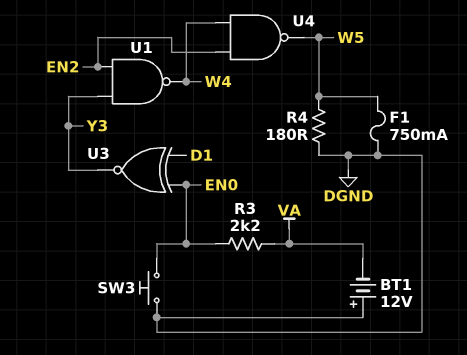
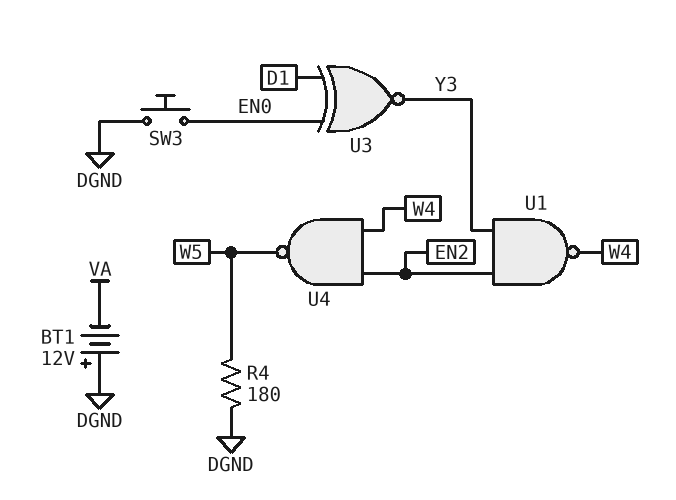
F1: 750mA (DGND, W5) -> none
R3: 2.2k (EN0, VA) -> none

